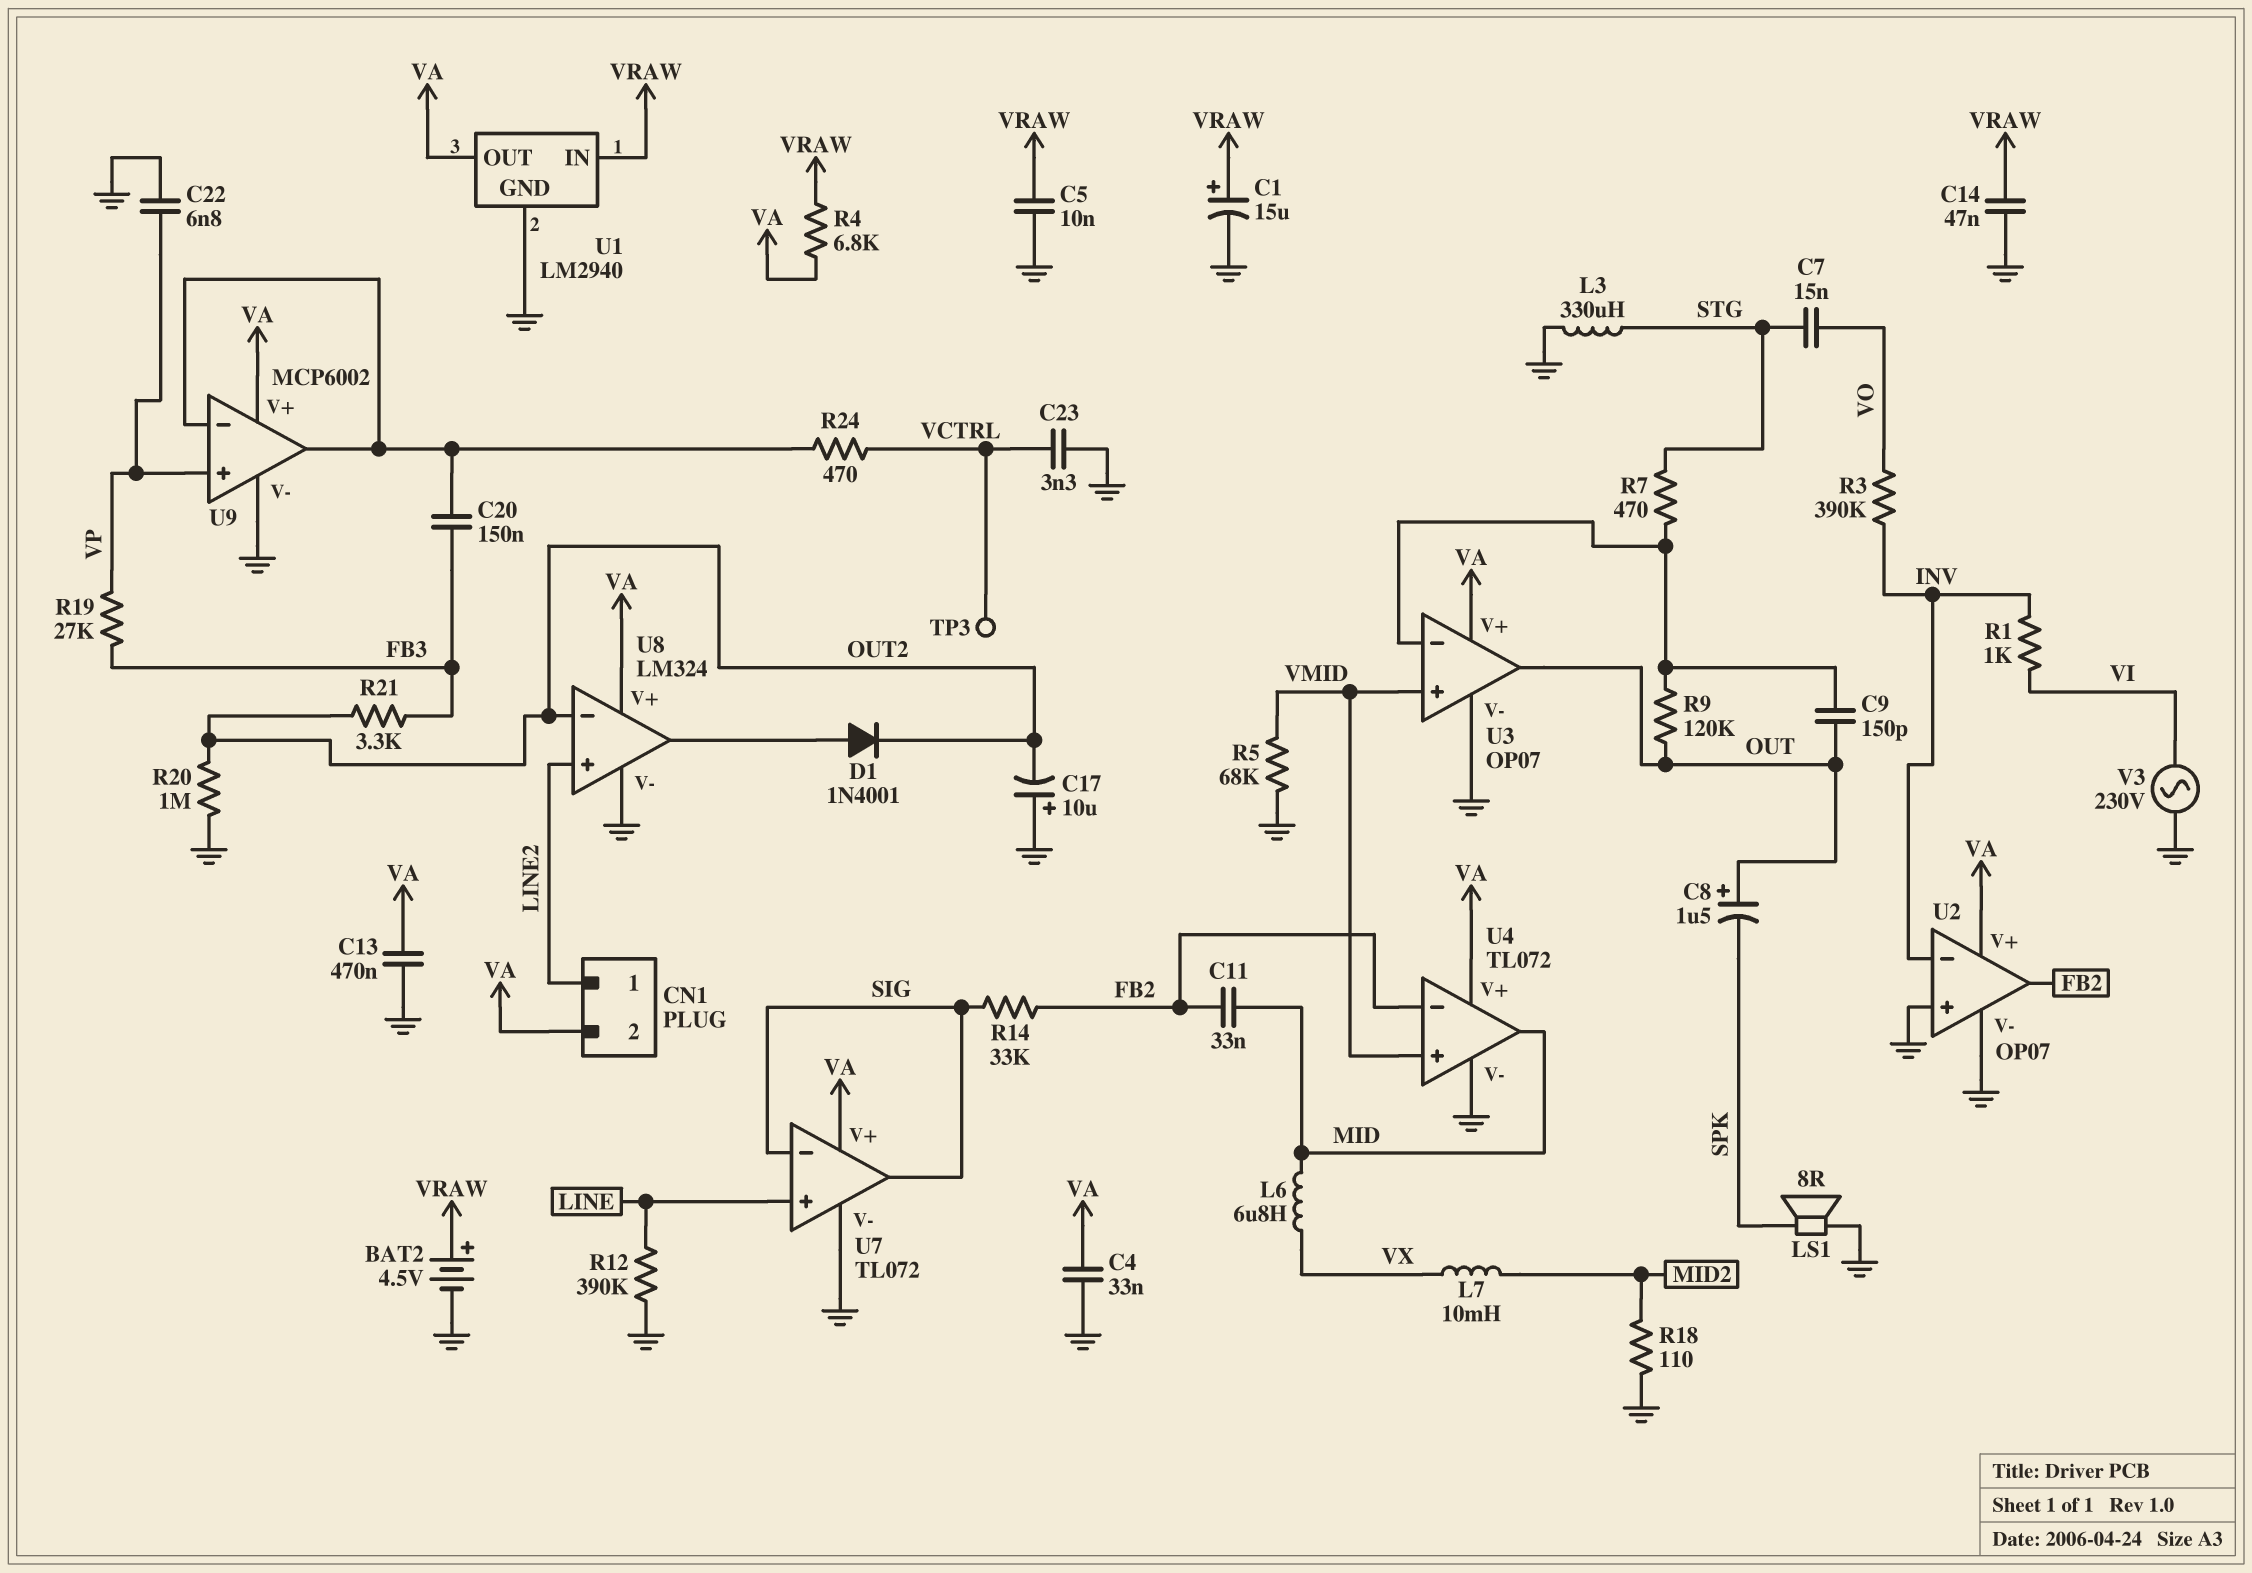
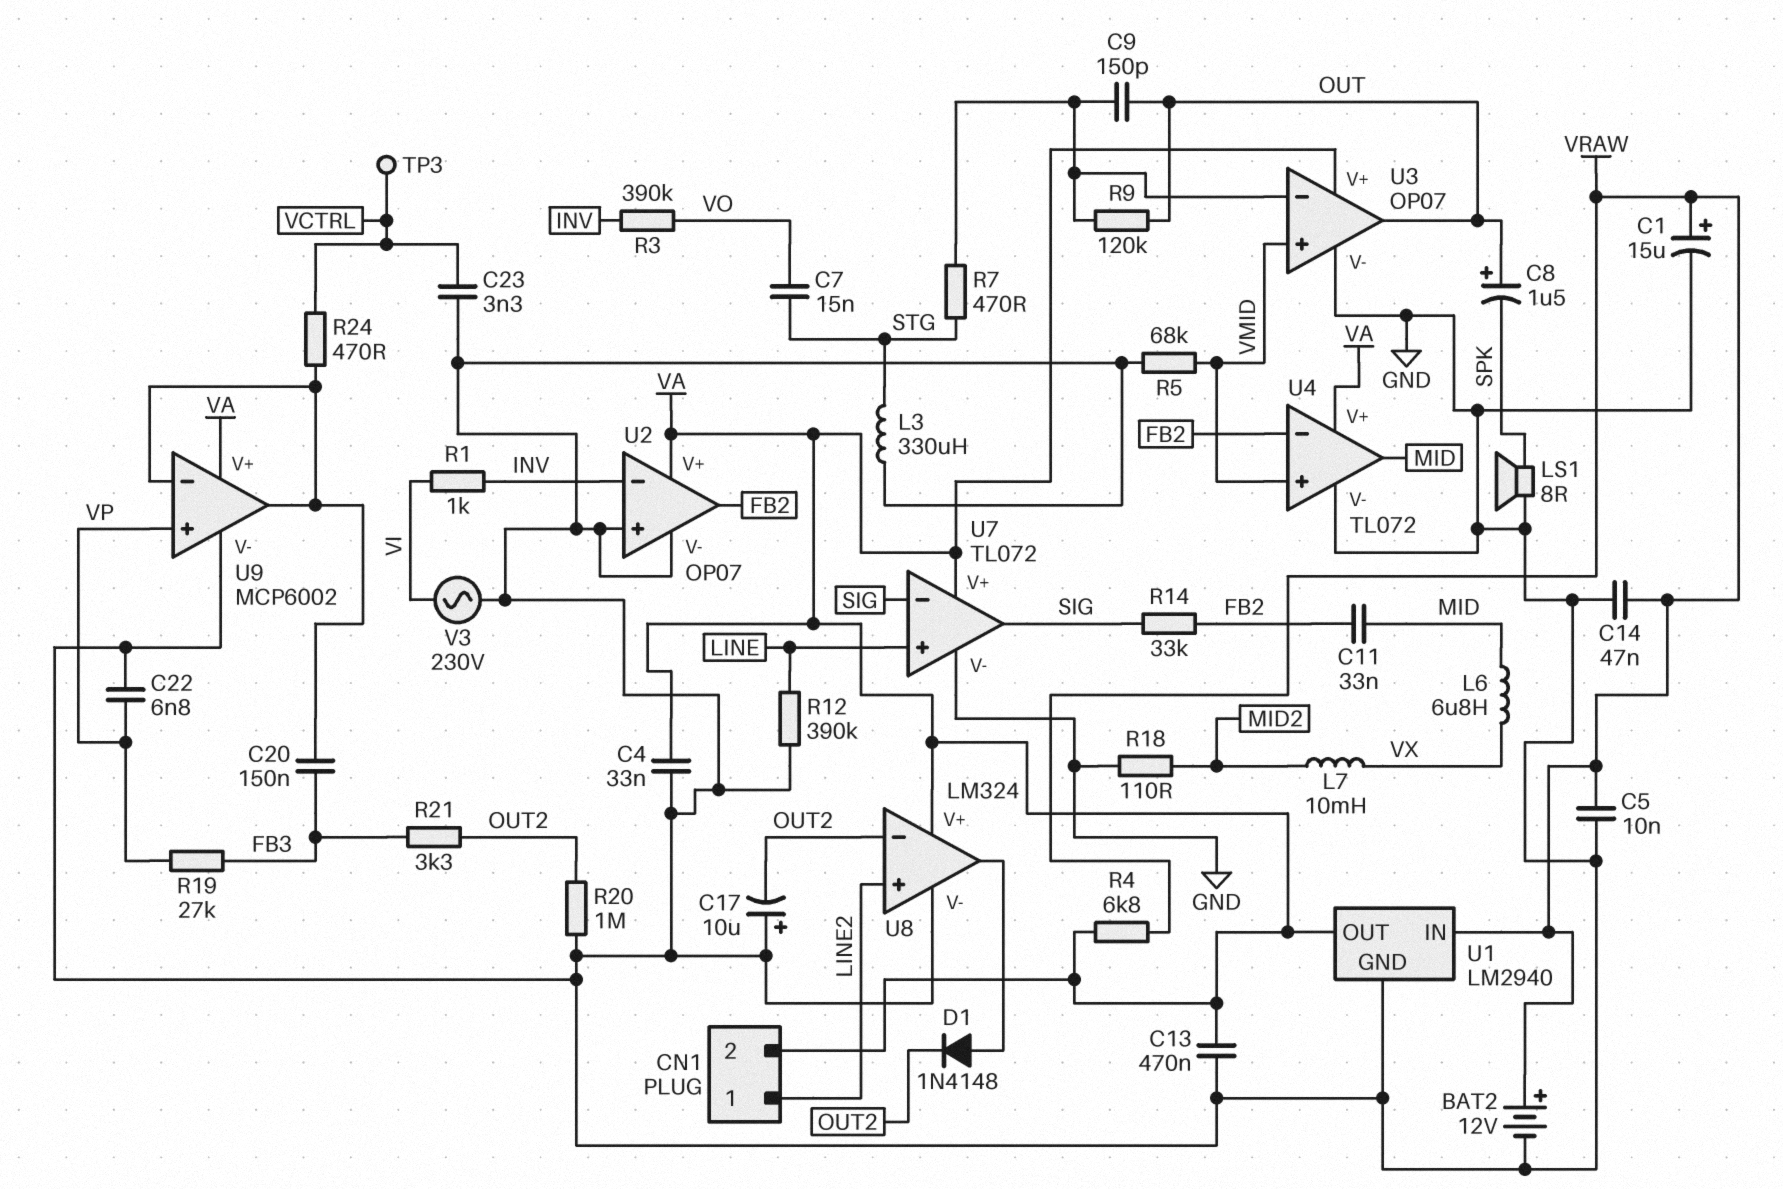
BAT2: 4.5V (plus VRAW, minus GND) -> 12V (plus VRAW, minus GND)
D1: diode 1N4001 (A U8/out, K OUT2) -> diode 1N4148 (A U8/out, K OUT2)

